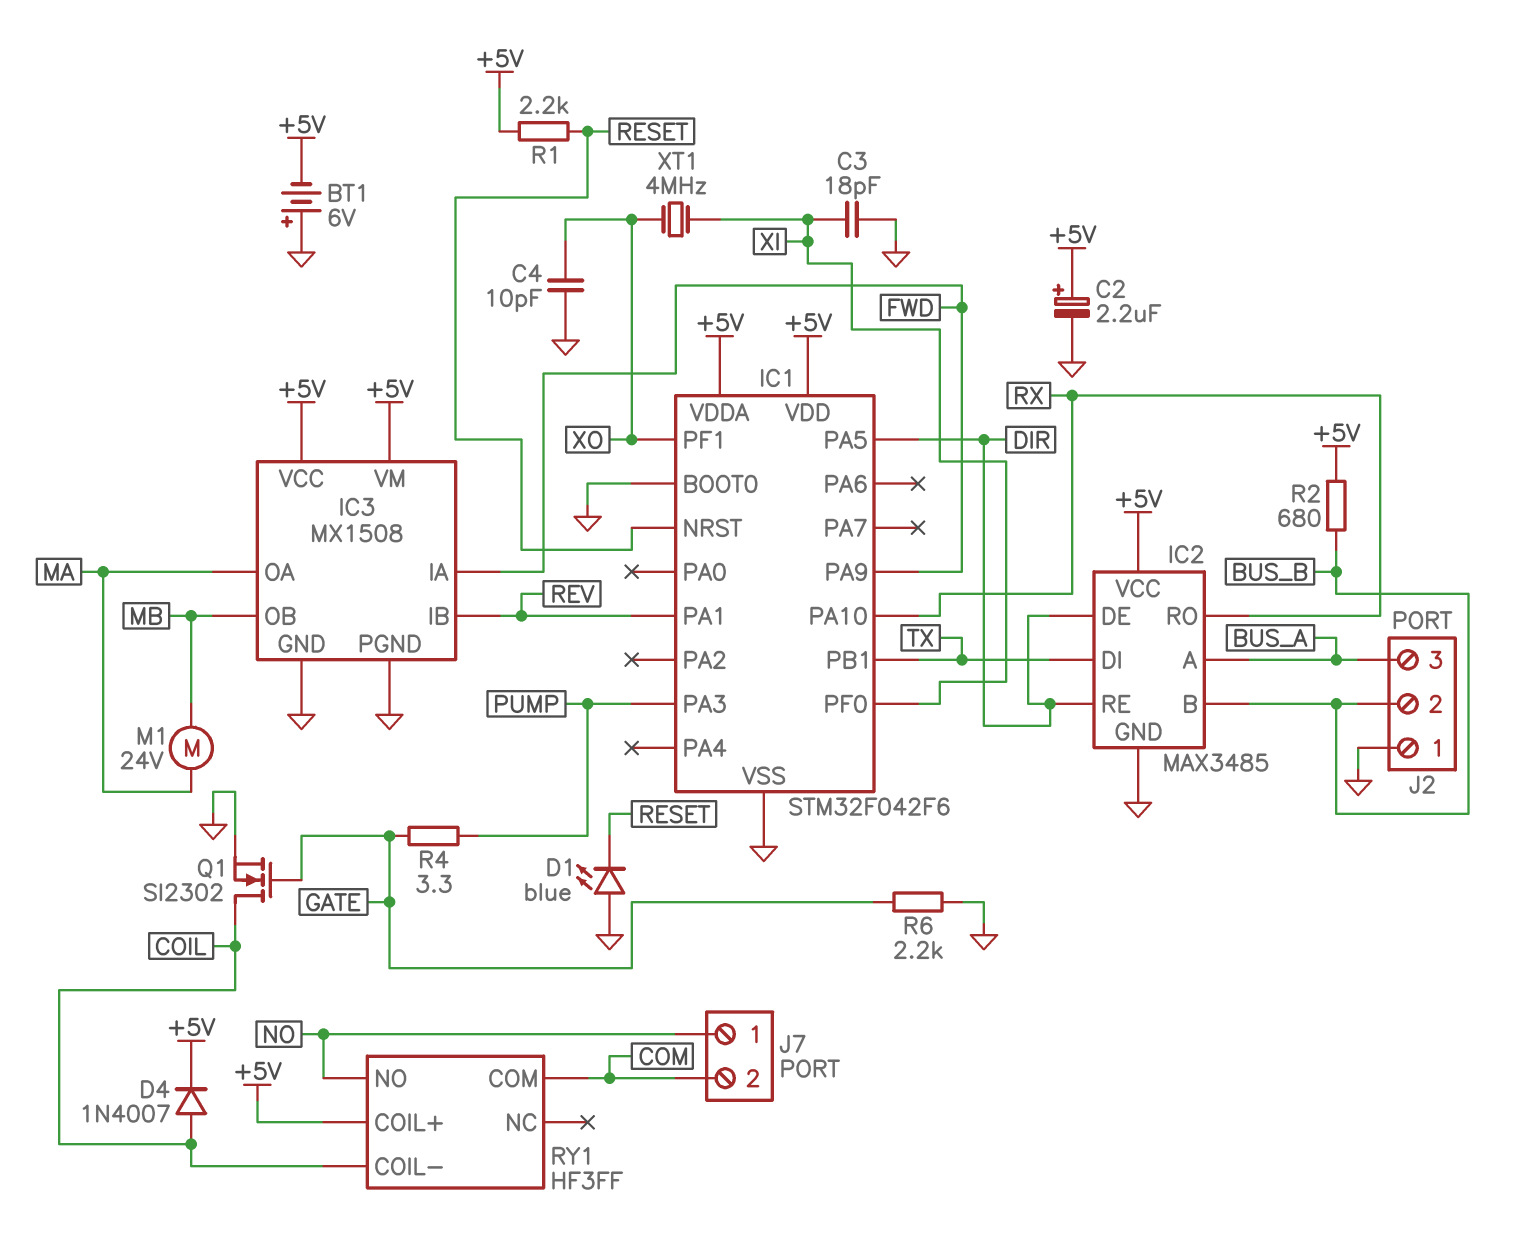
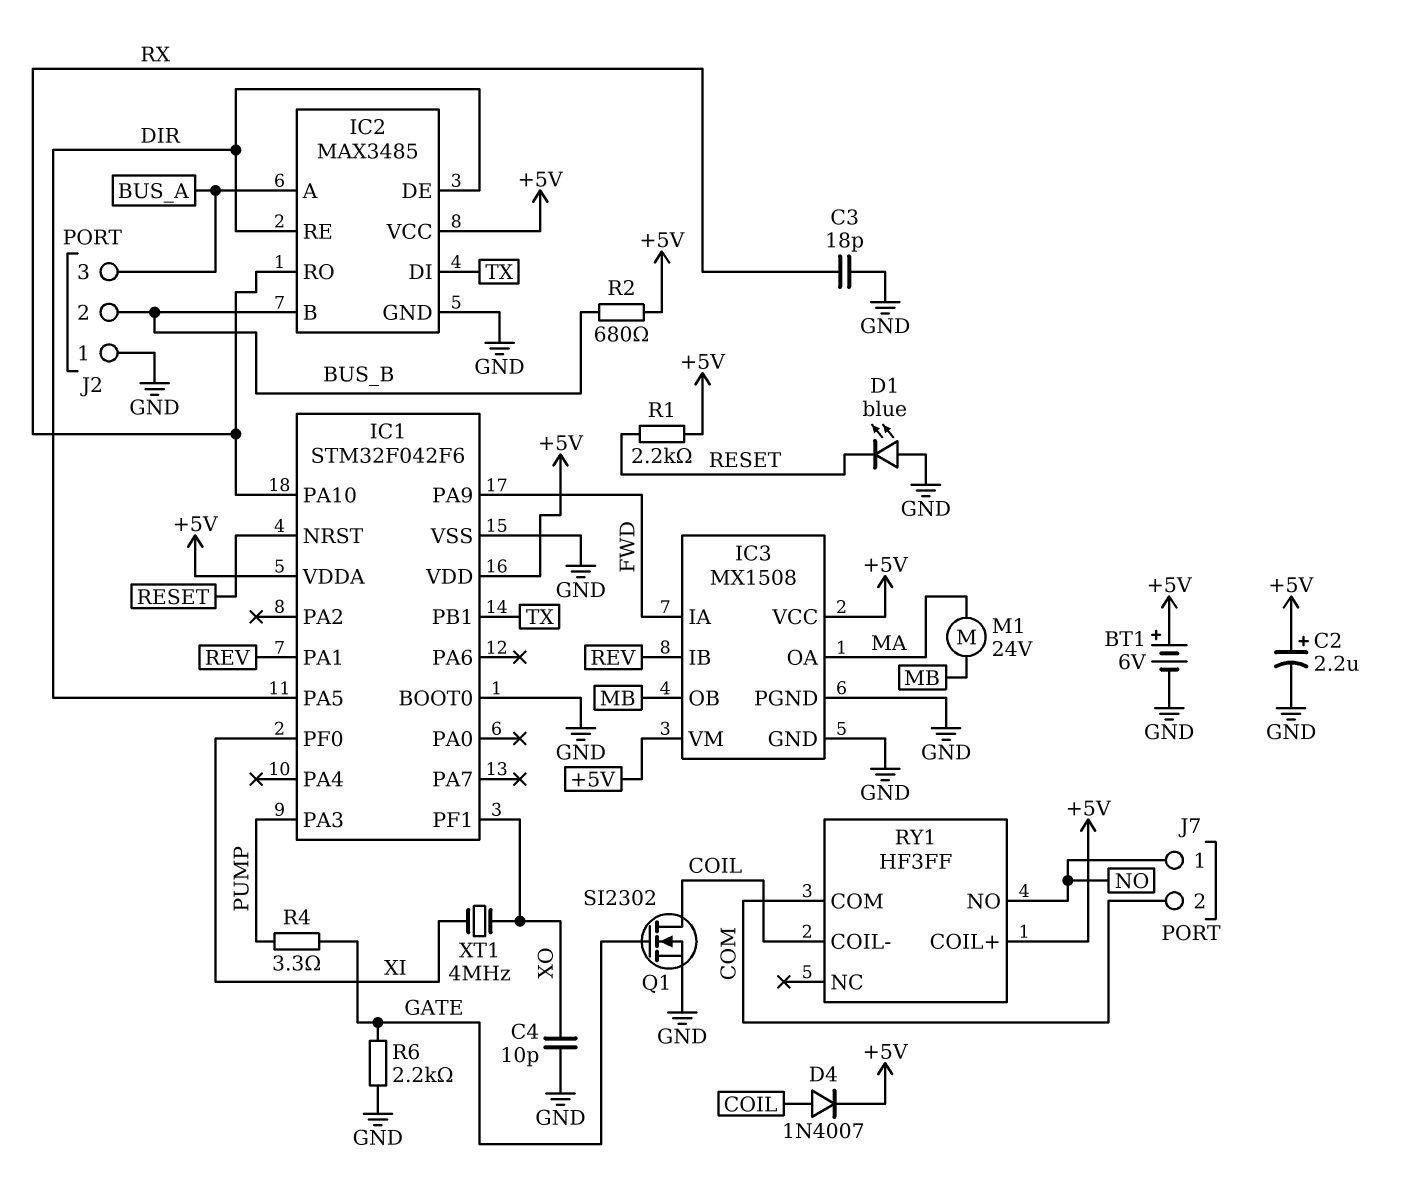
BT1: 6V (plus GND, minus +5V) -> 6V (plus +5V, minus GND)
C3: 18pF (GND, XI) -> 18pF (GND, RX)

